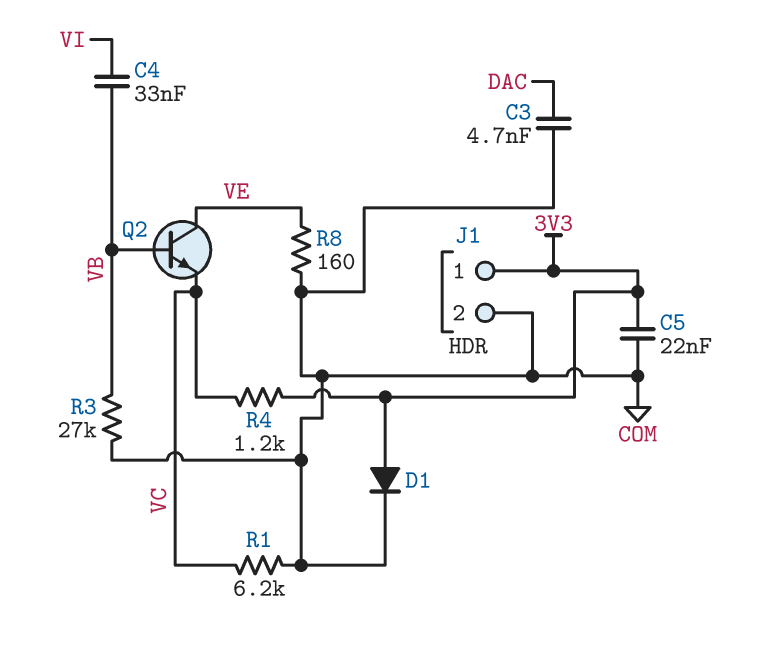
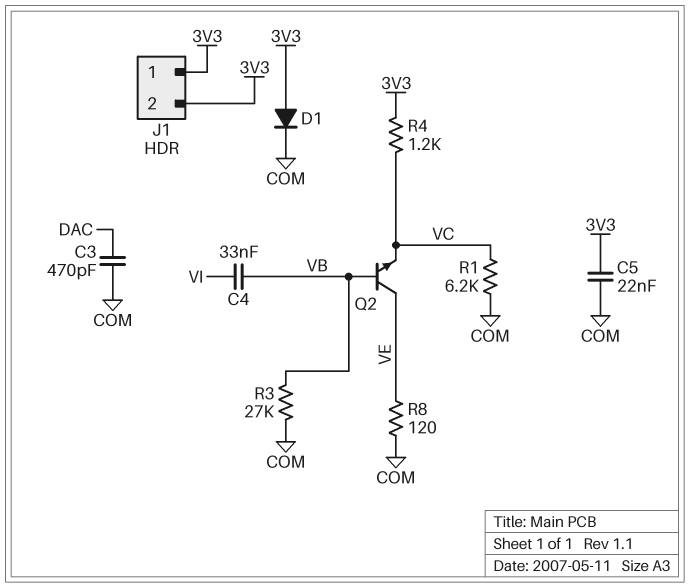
C3: 4.7nF (COM, DAC) -> 470pF (COM, DAC)
J1 pin 2: COM -> 3V3
R8: 160 (COM, VE) -> 120 (COM, VE)

